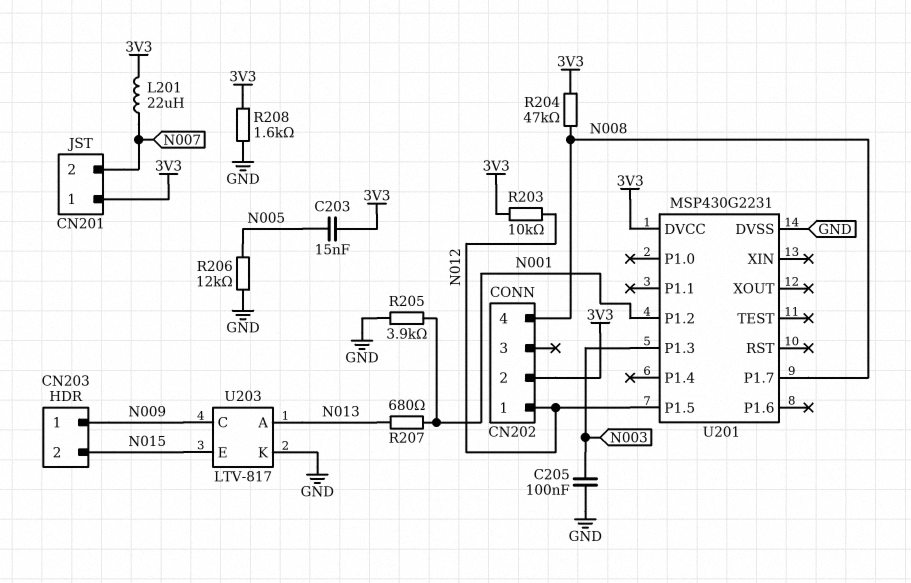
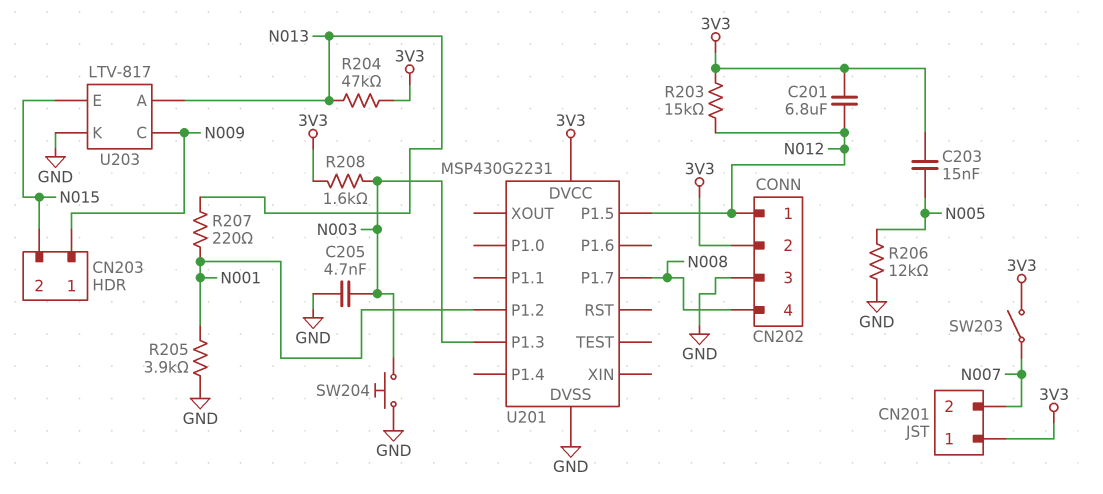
C201: none -> 6.8uF (3V3, N012)
C205: 100nF (GND, N003) -> 4.7nF (GND, N003)
CN202 pin 3: none -> GND
L201: 22uH (3V3, N007) -> none
R203: 10k (3V3, N012) -> 15k (3V3, N012)
R204: 47k (3V3, N008) -> 47k (3V3, N013)
R207: 680 (N001, N013) -> 220 (N001, N013)
R208: 1.6k (3V3, GND) -> 1.6k (3V3, N003)
SW203: none -> switch (3V3, N007)
SW204: none -> button (GND, N003)

